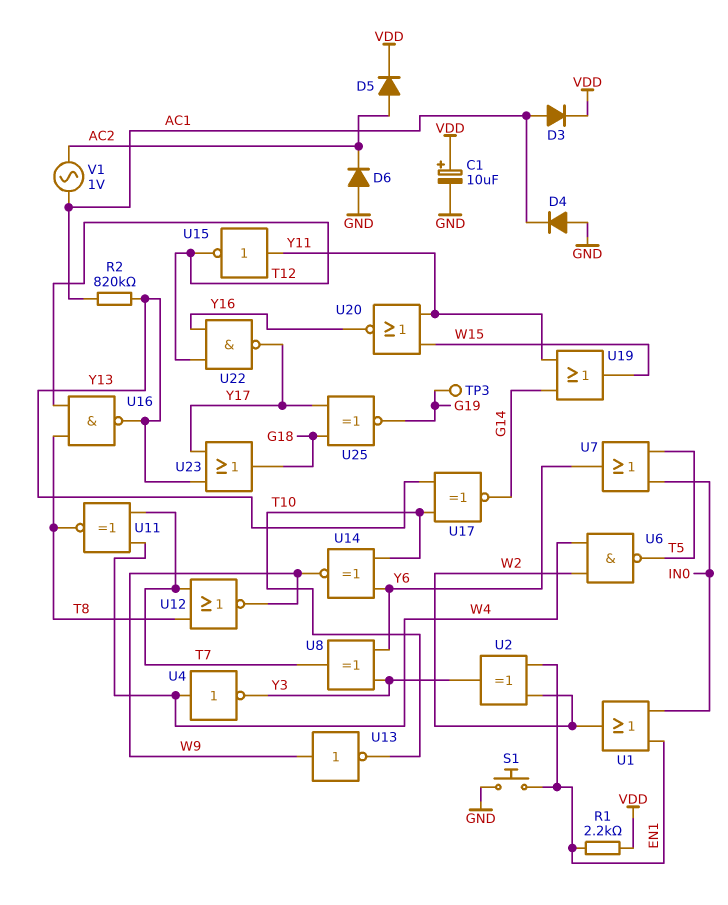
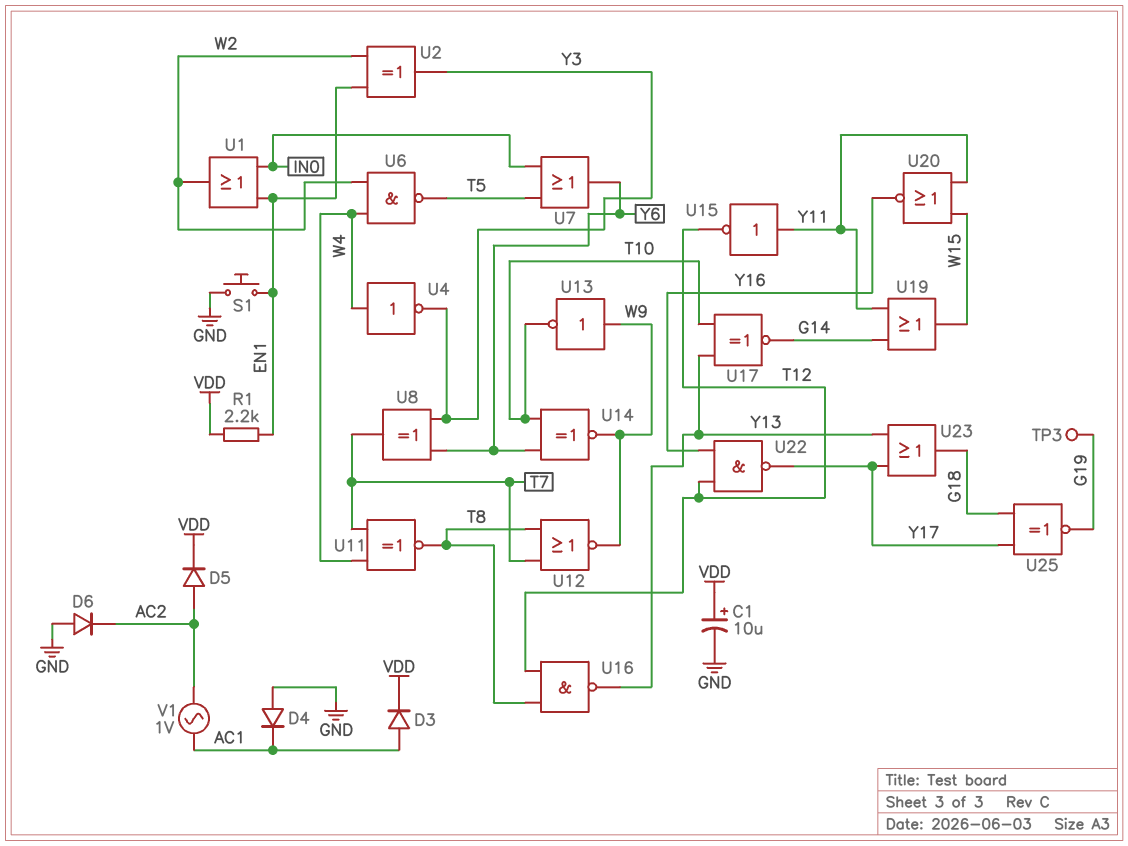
R2: 820k (AC1, Y13) -> none

